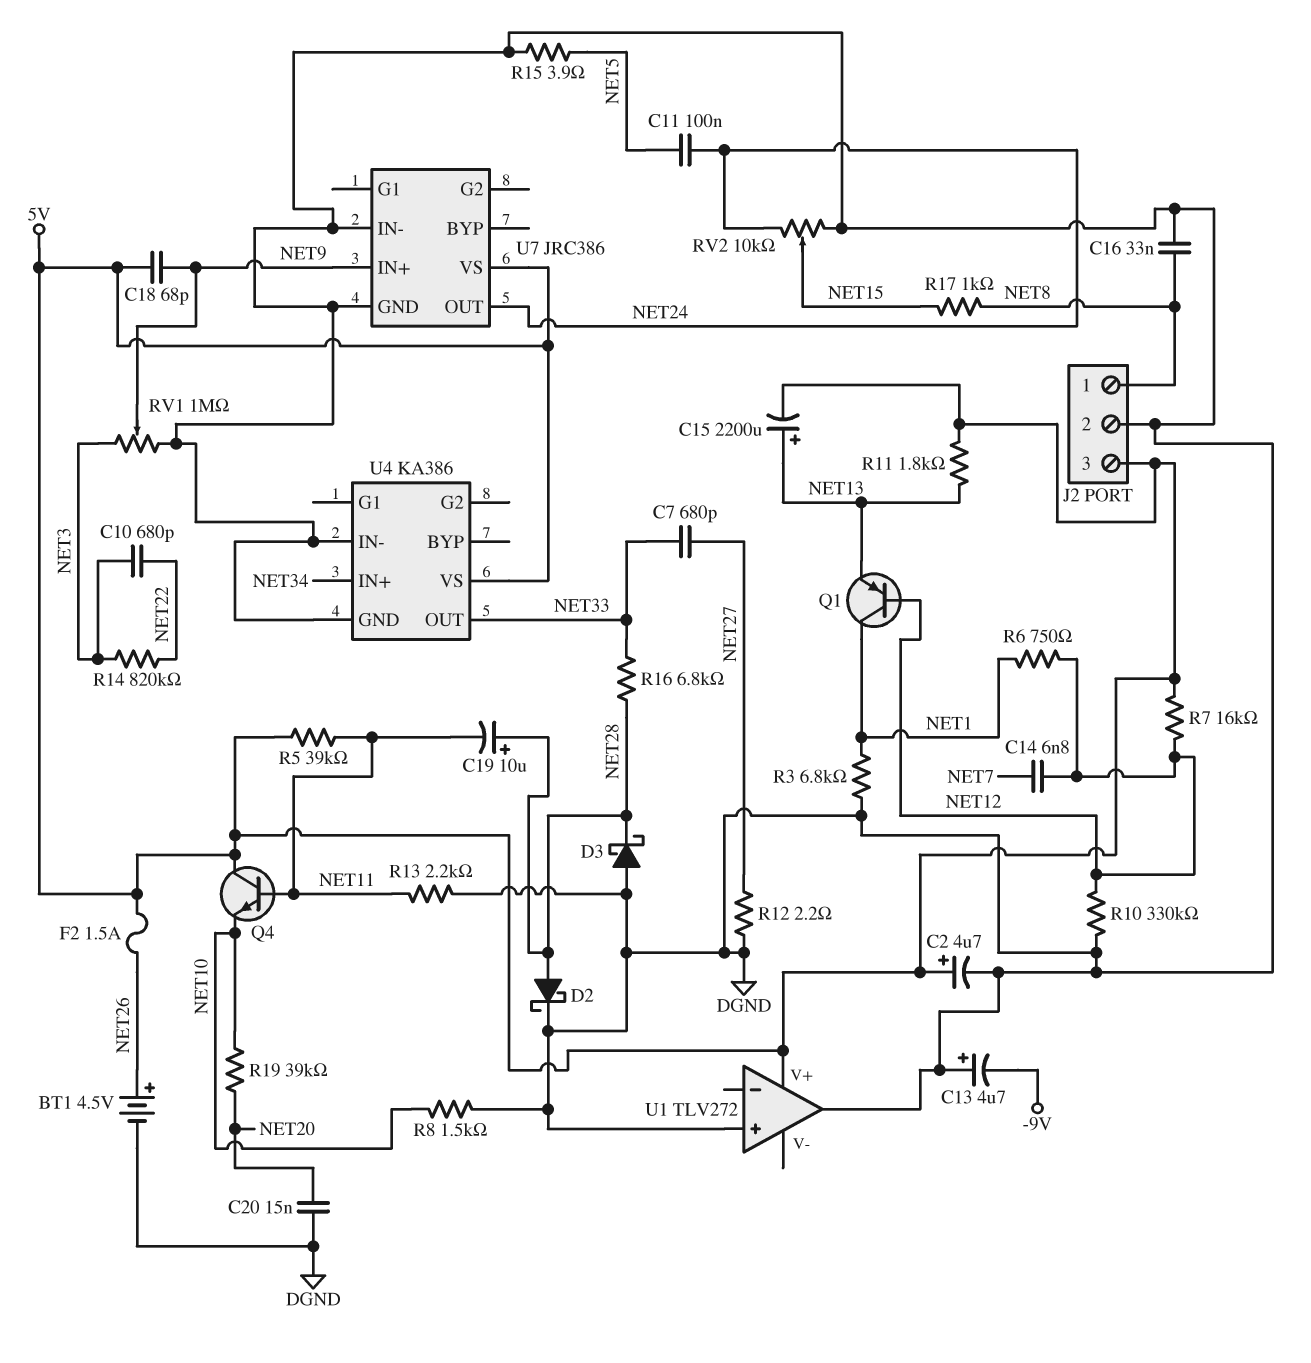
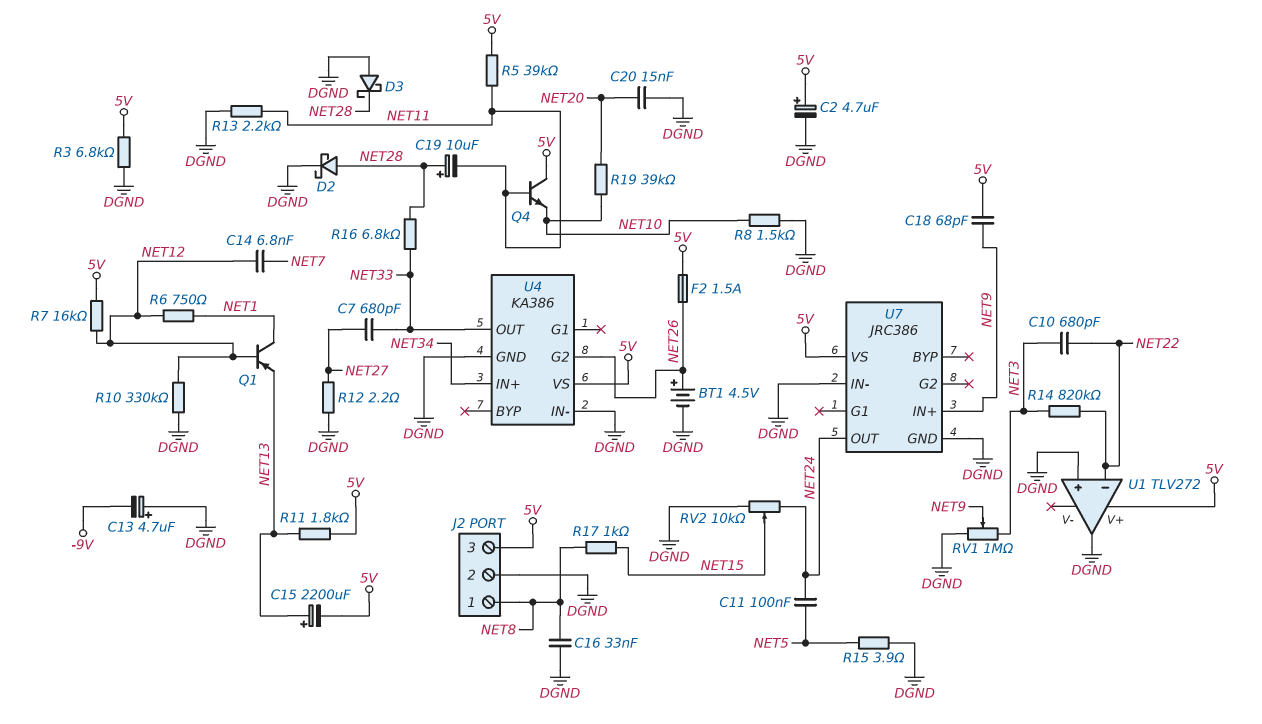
R3: 6.8k (DGND, NET1) -> 6.8k (5V, DGND)
U1 pin in-: none -> NET22
U4 pin G2: none -> NET26

